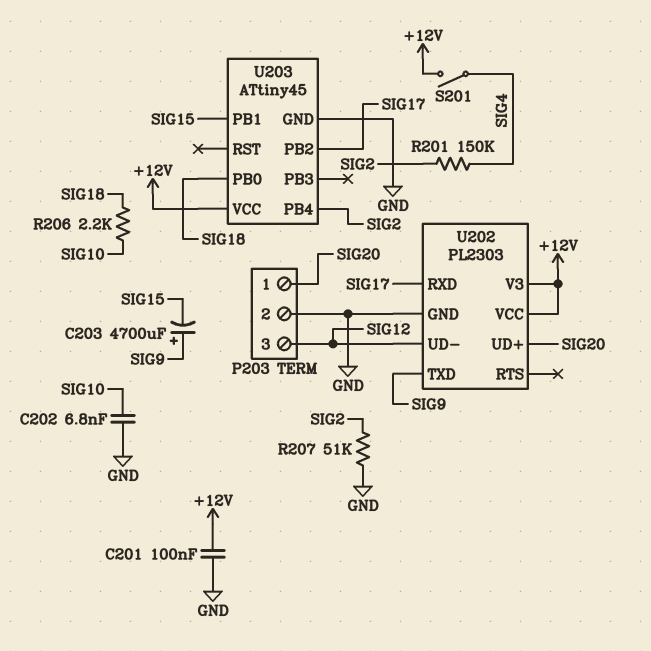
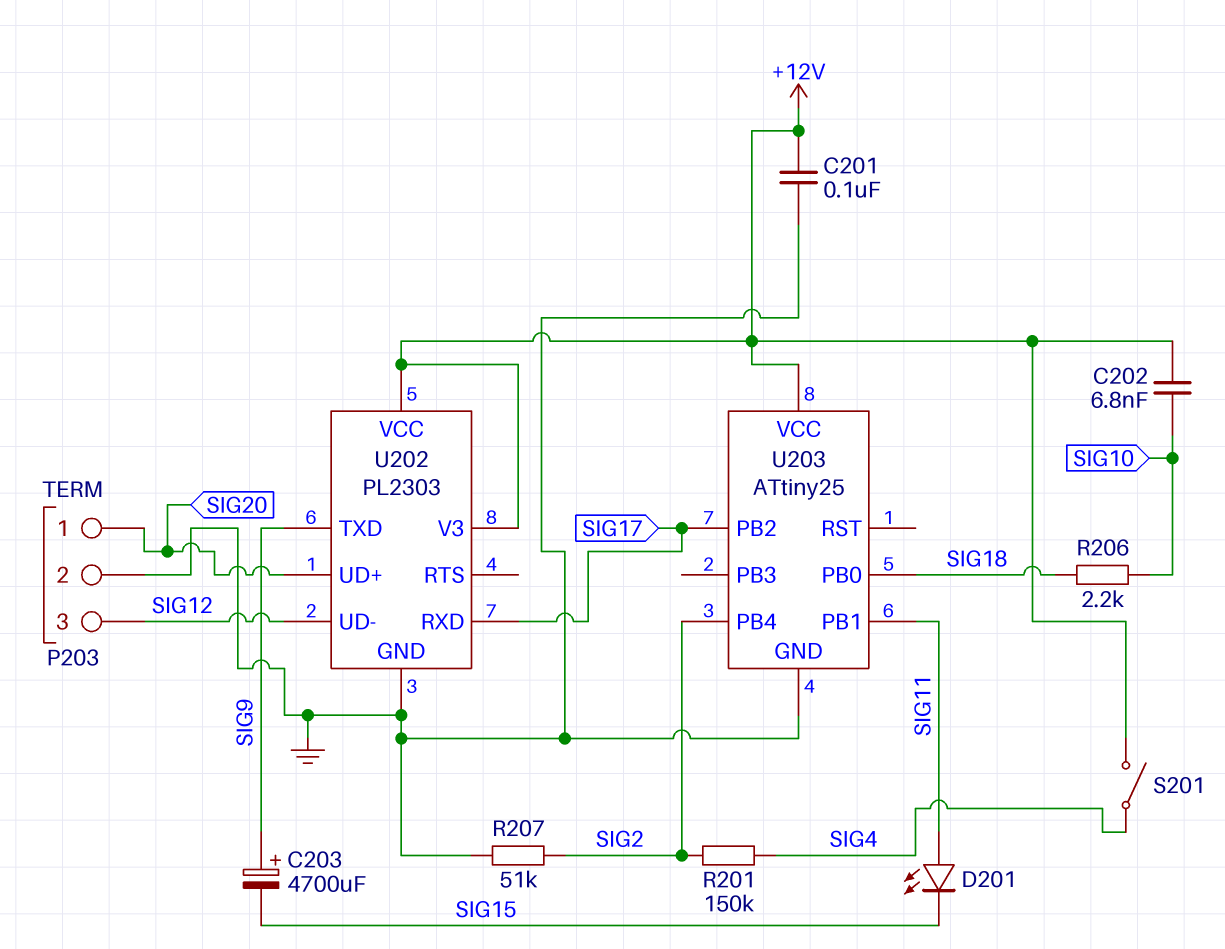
C202: 6.8nF (GND, SIG10) -> 6.8nF (+12V, SIG10)
D201: none -> LED (A SIG11, K SIG15)
U203: ATtiny45 -> ATtiny25
U203 pin PB1: SIG15 -> SIG11

